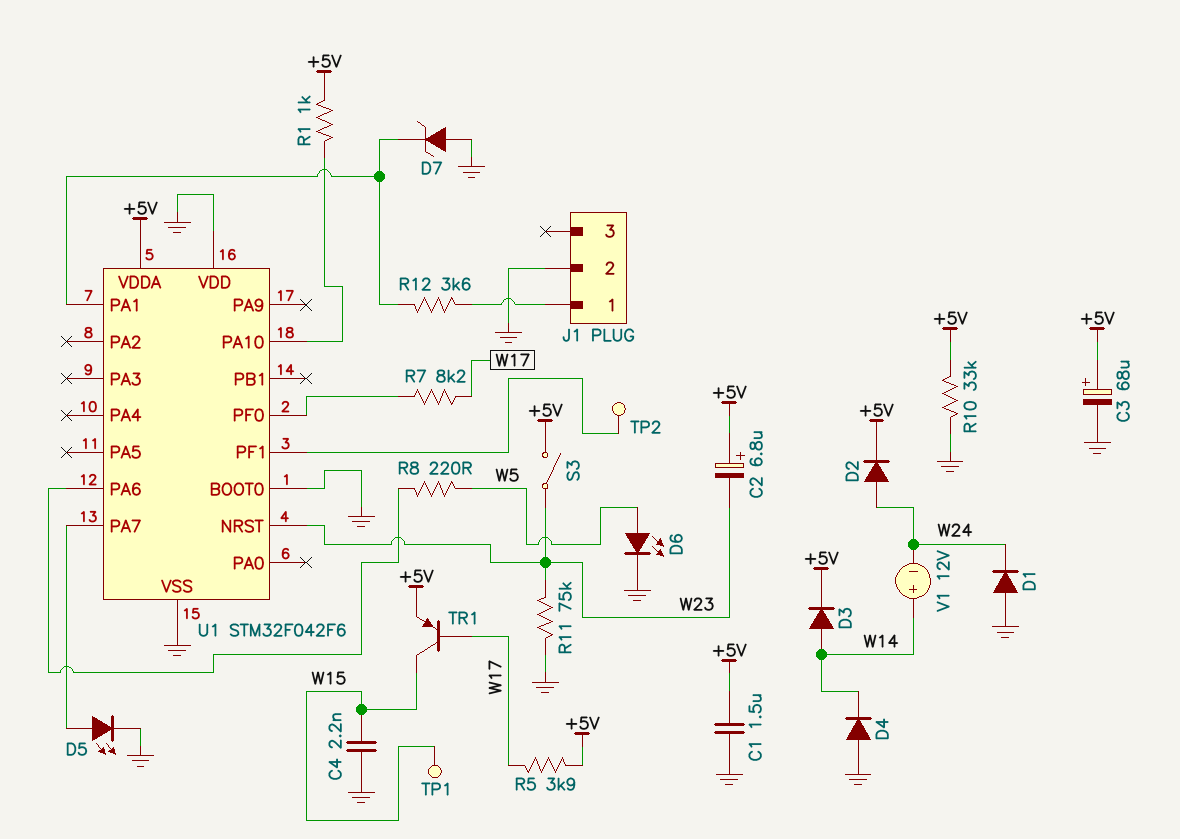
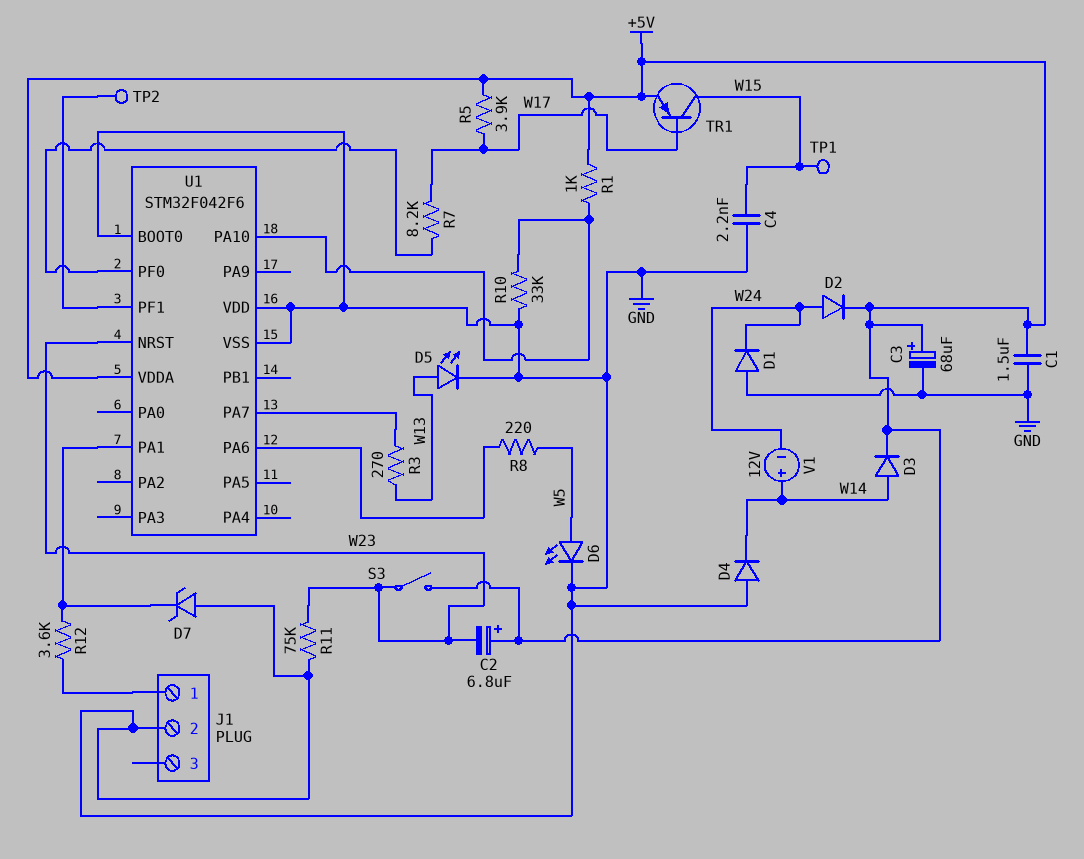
D5: LED (A U1/PA7, K GND) -> LED (A W13, K GND)
R3: none -> 270 (U1/PA7, W13)
R10: 33k (+5V, GND) -> 33k (GND, U1/PA10)

